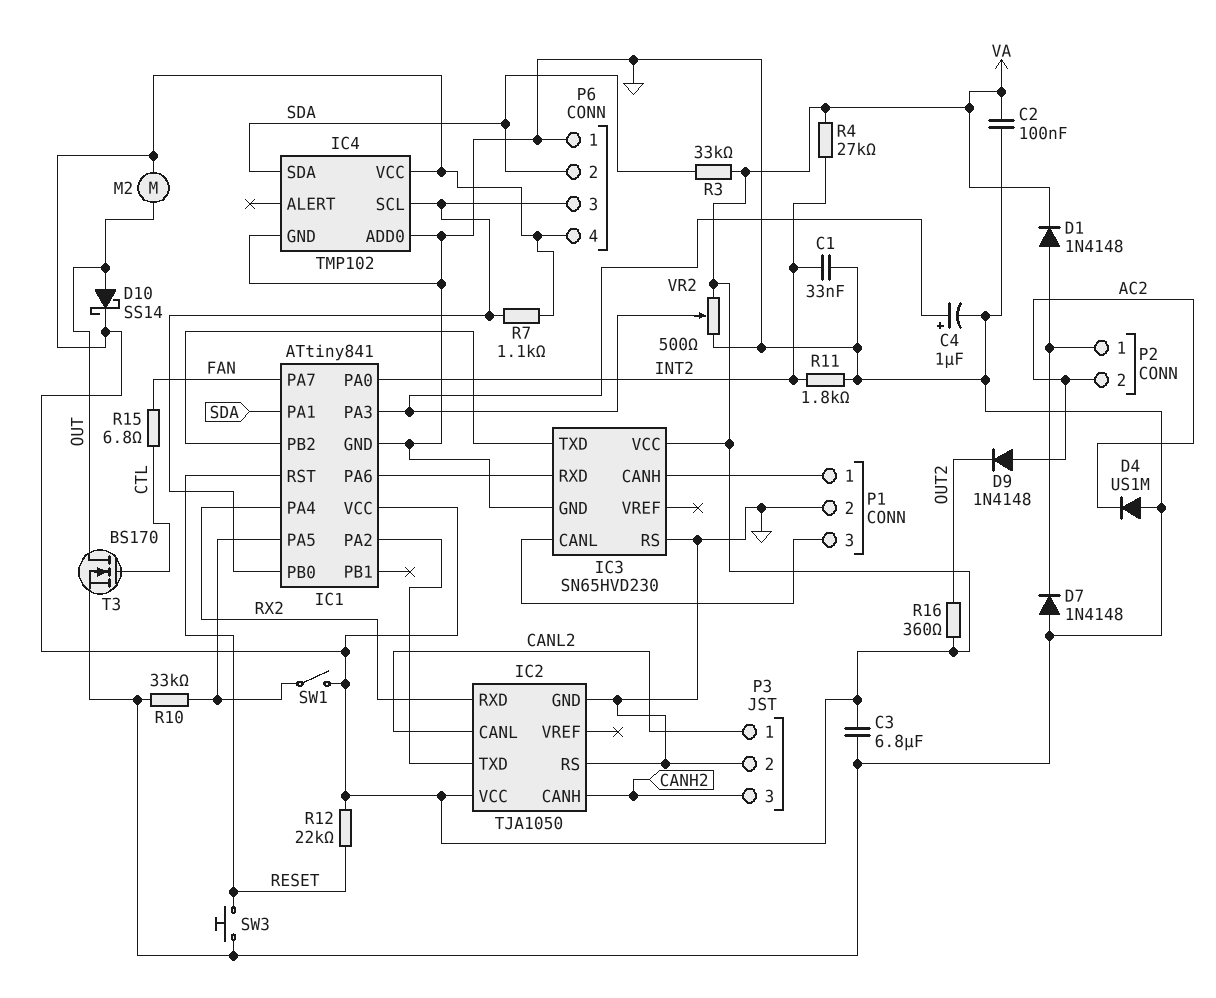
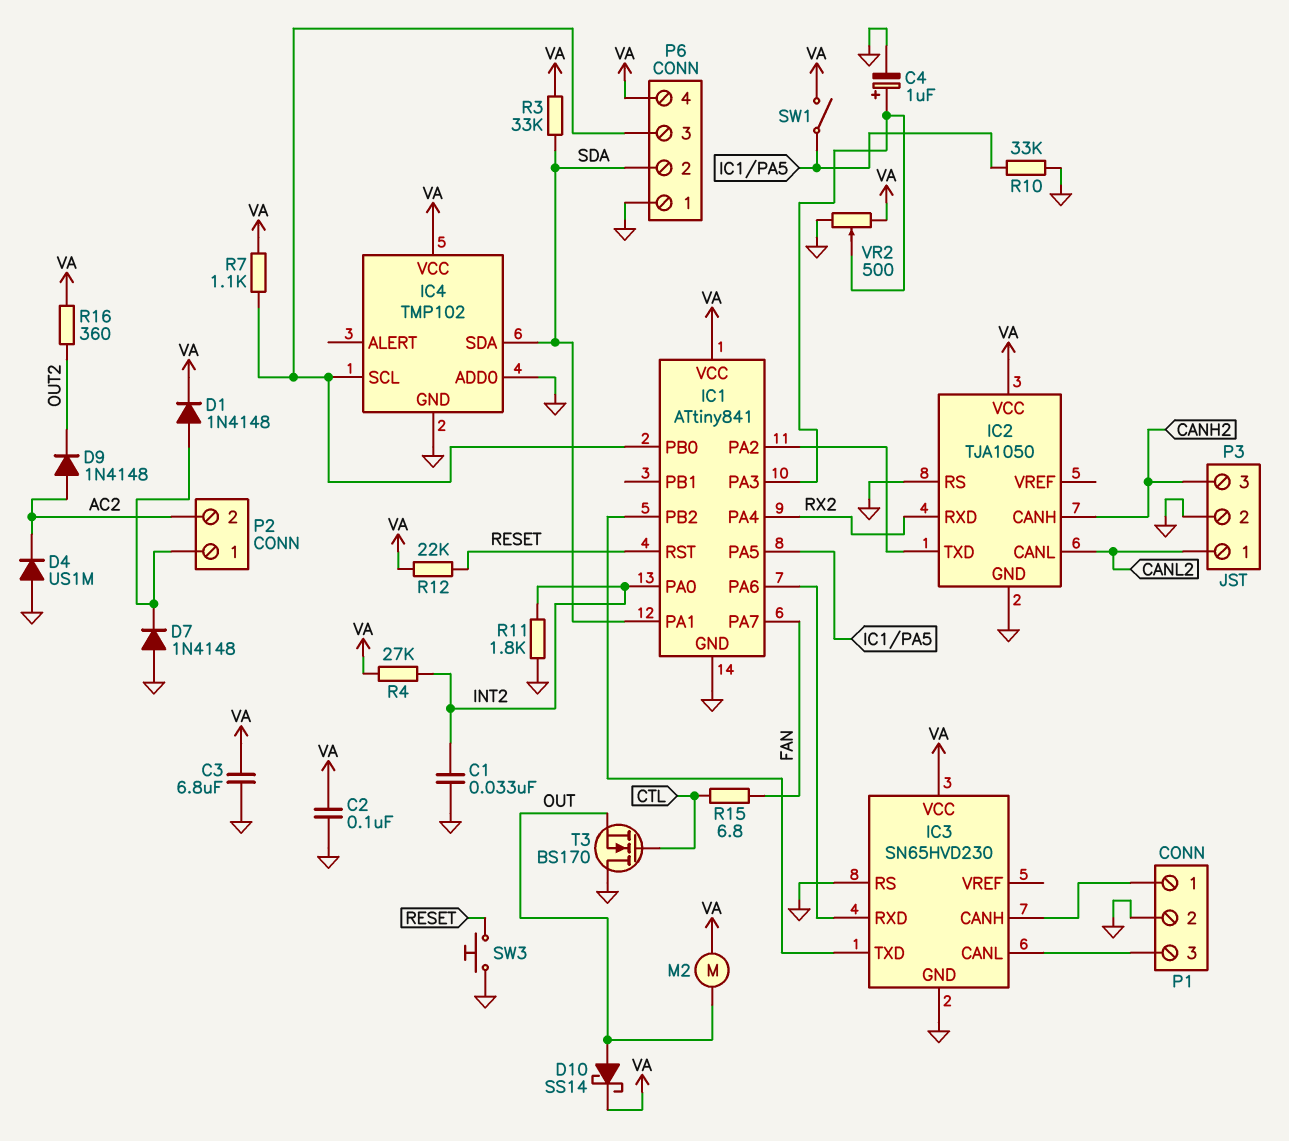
T3: NMOS BS170 (G CTL, D OUT, S GND) -> NMOS BS170 (G CTL, D GND, S OUT)

